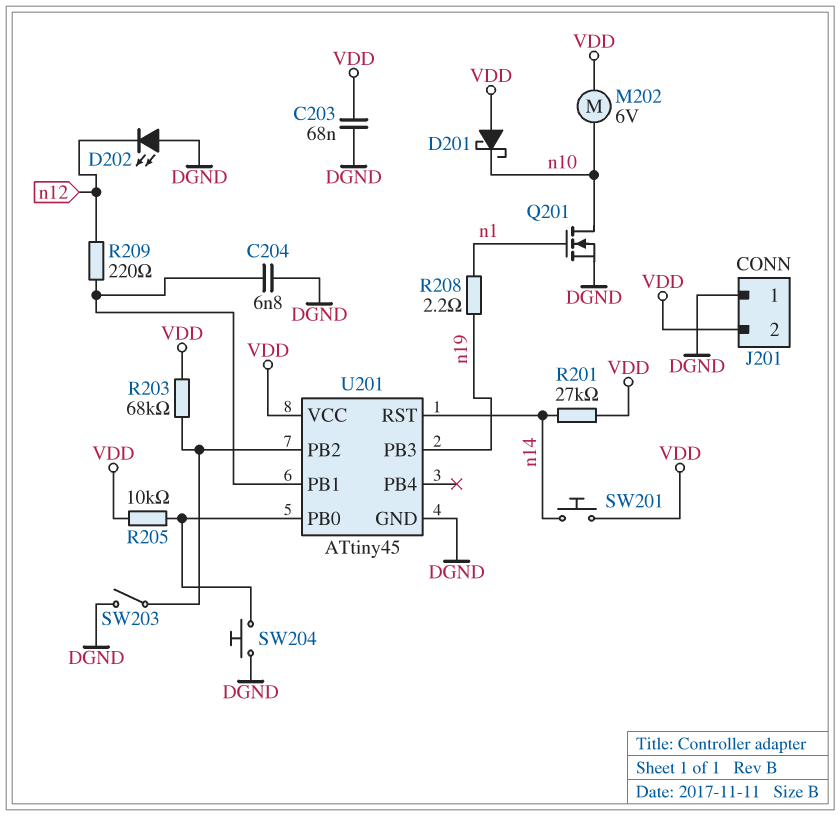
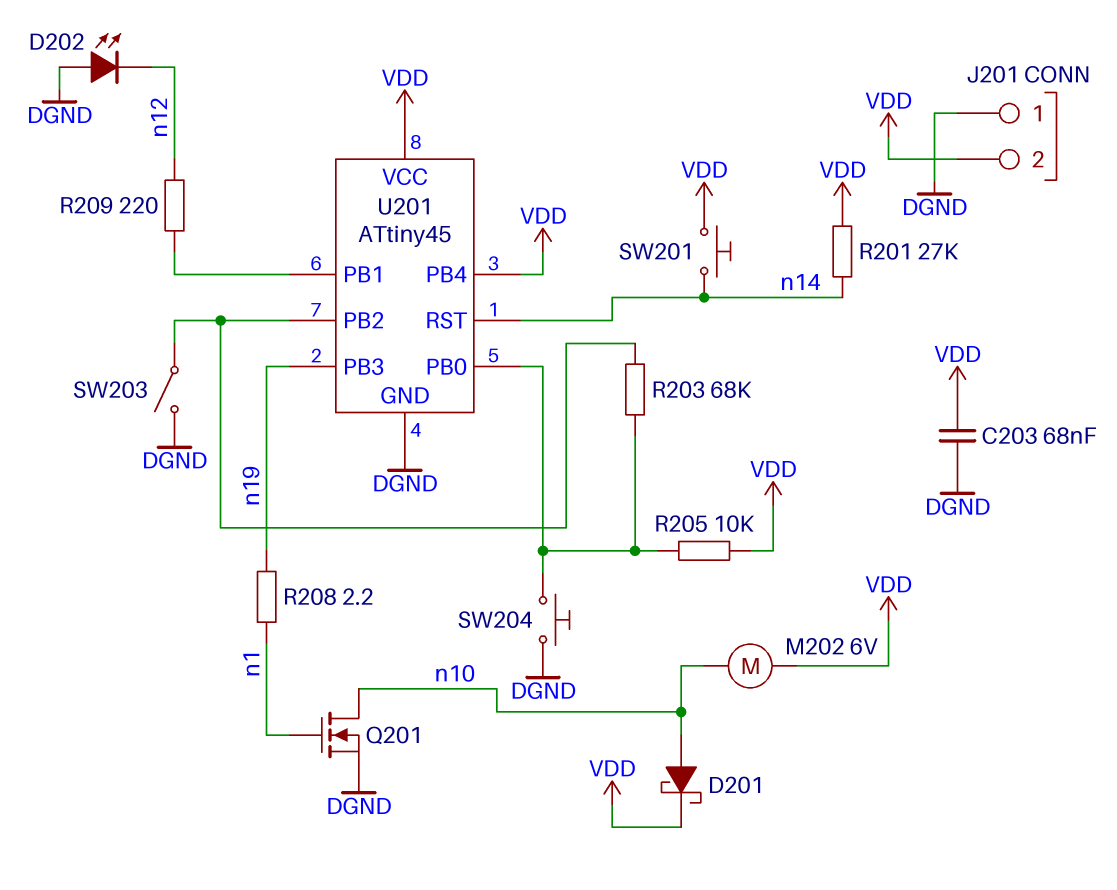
C204: 6.8nF (DGND, U201/PB1) -> none
D201: schottky (A VDD, K n10) -> schottky (A n10, K VDD)
R203: 68k (U201/PB2, VDD) -> 68k (U201/PB0, U201/PB2)
U201 pin PB4: none -> VDD

